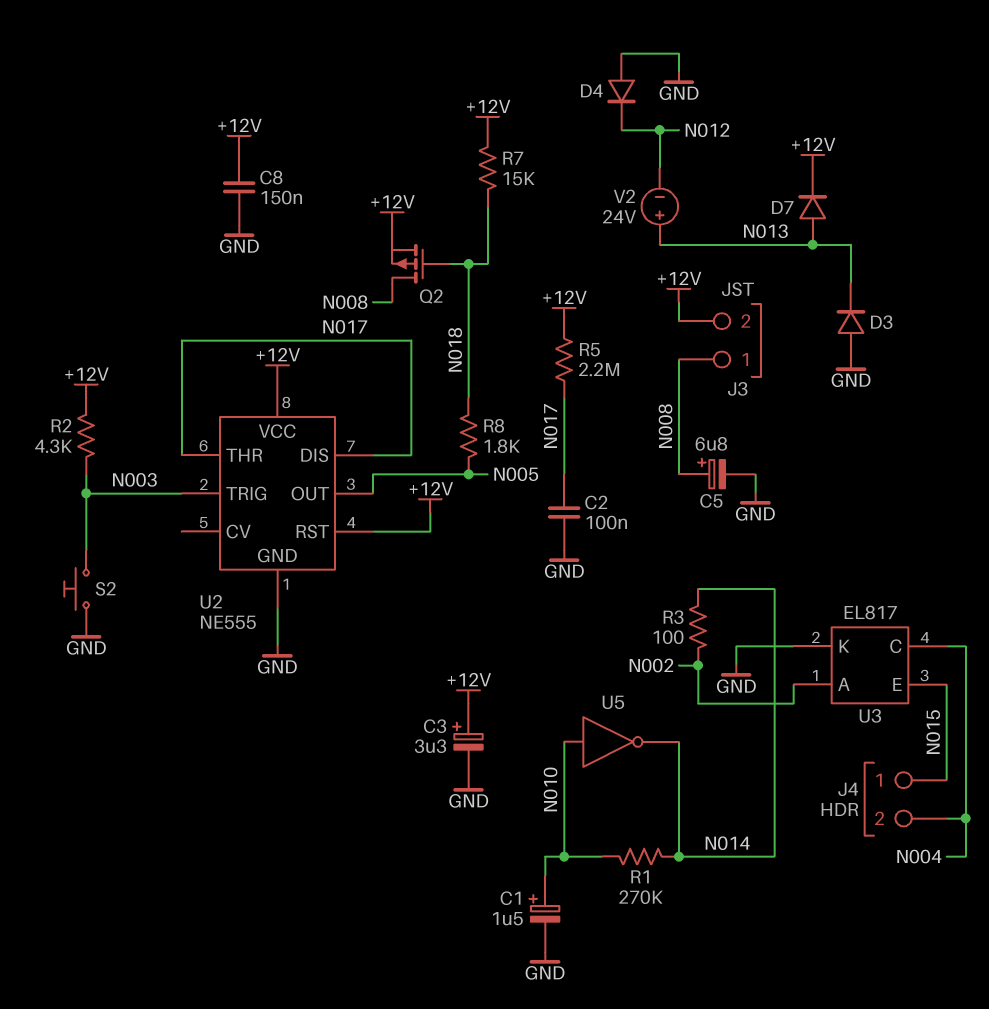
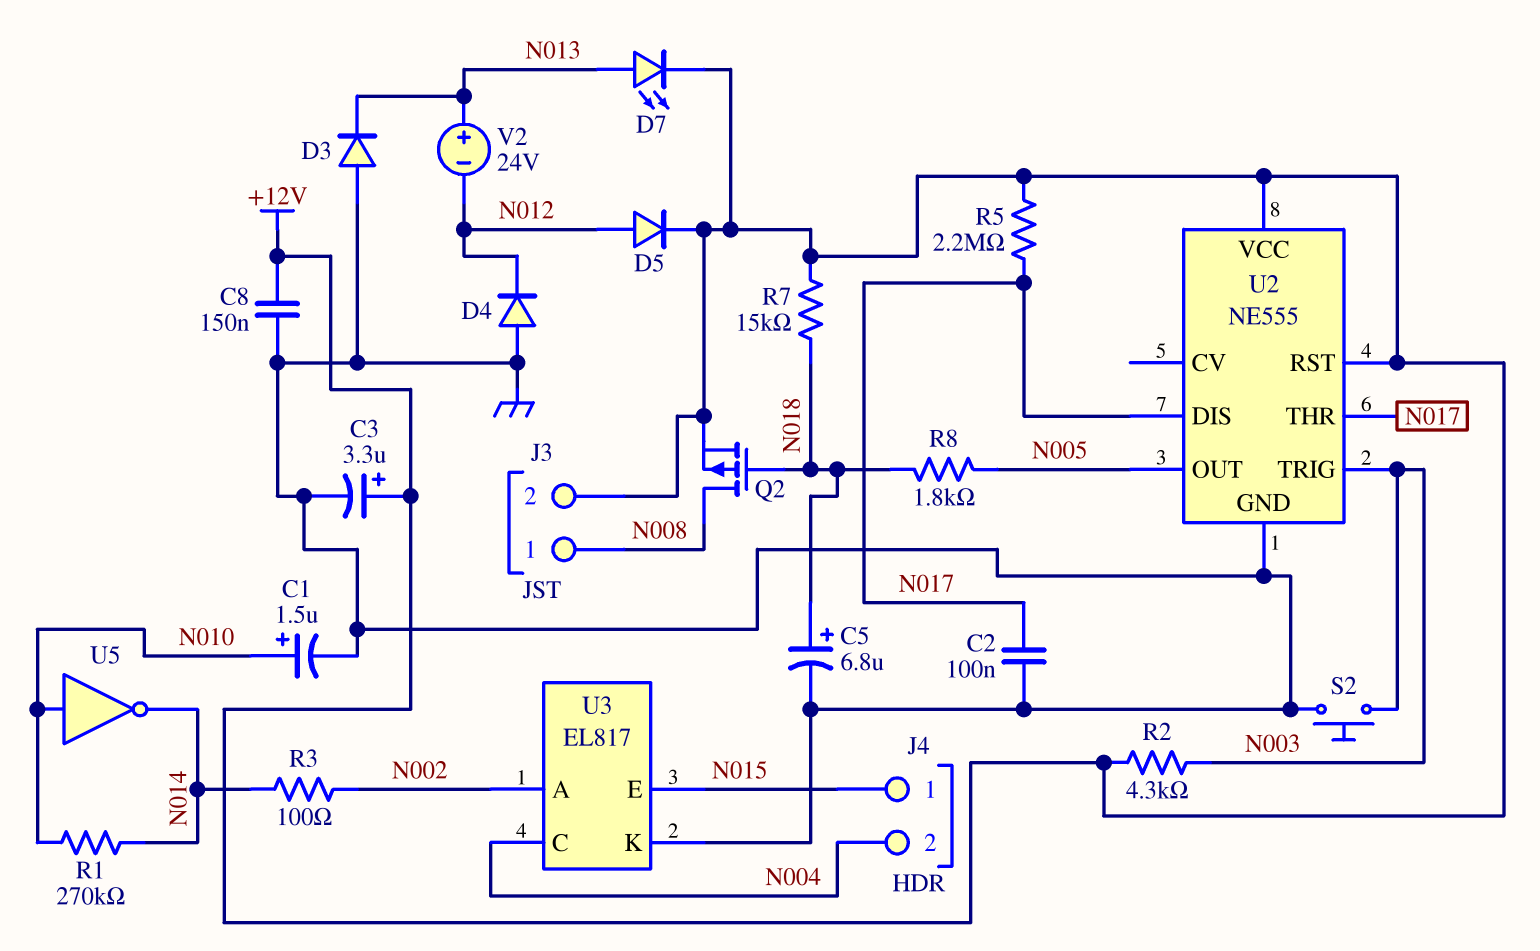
C5: 6.8uF (plus N008, minus GND) -> 6.8uF (plus N018, minus GND)
D5: none -> diode (A N012, K +12V)
D7: diode (A N013, K +12V) -> LED (A N013, K +12V)

